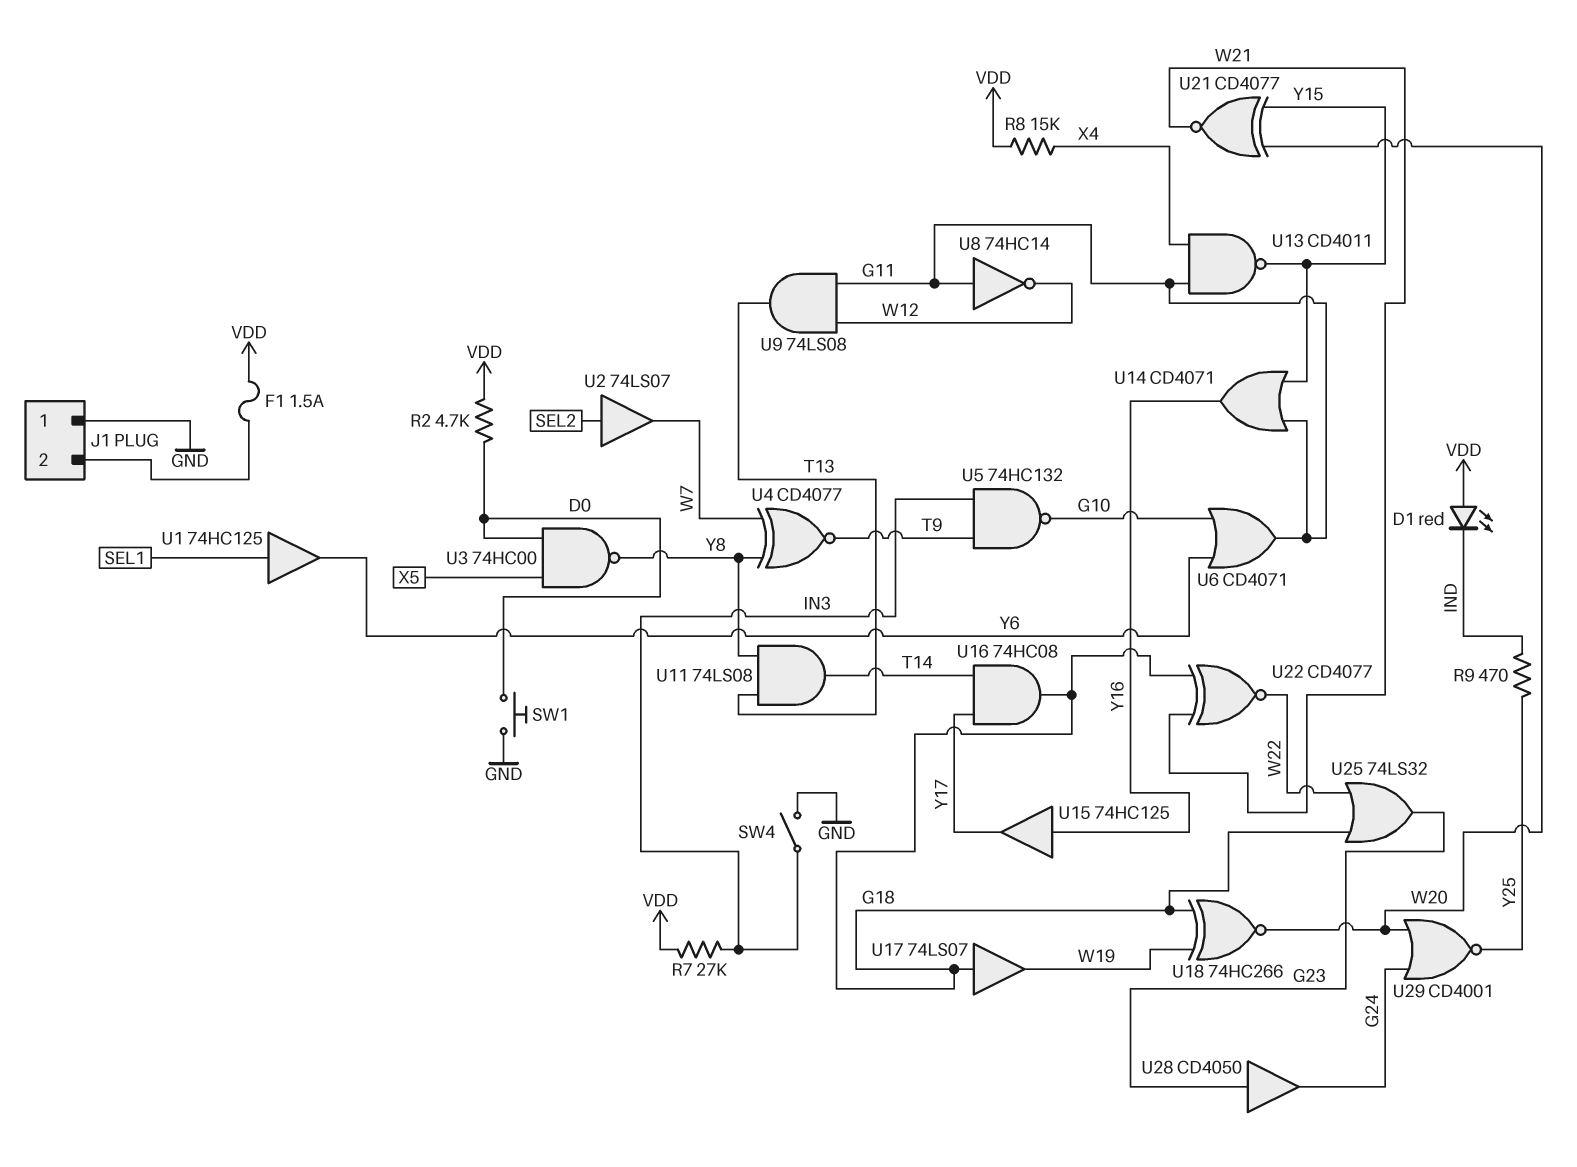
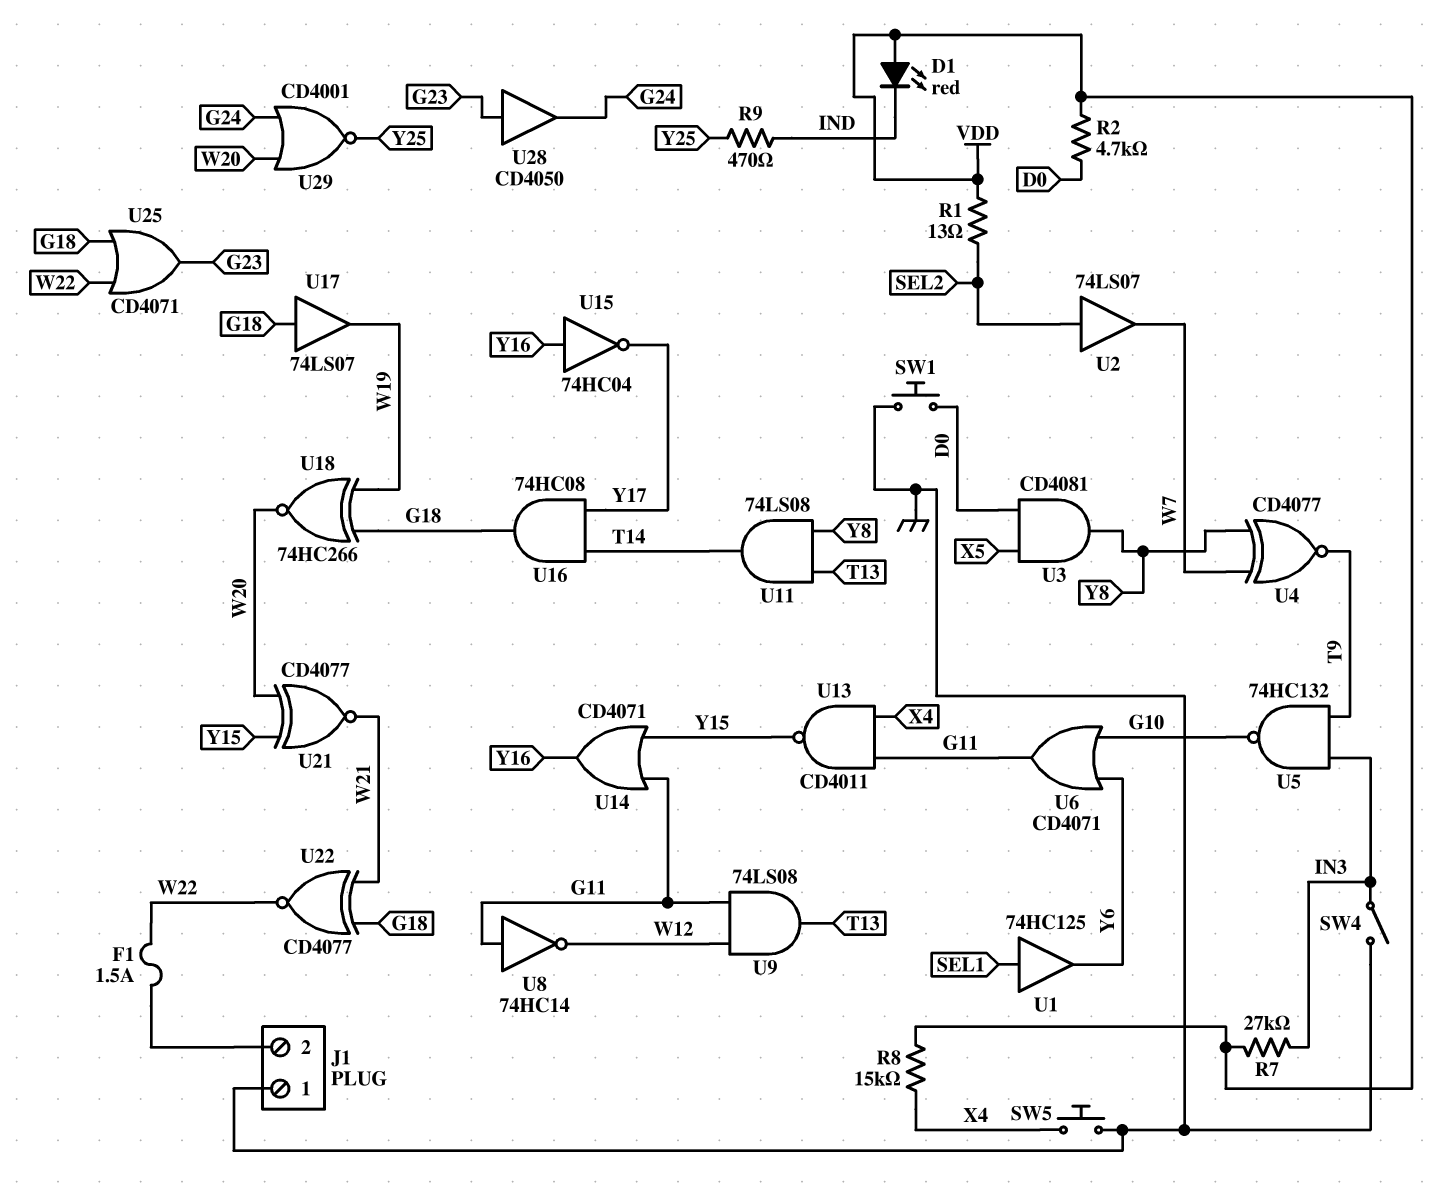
F1: 1.5A (J1/2, VDD) -> 1.5A (J1/2, W22)
R1: none -> 13 (SEL2, VDD)
SW5: none -> button (GND, X4)
U3: NAND 74HC00 (in D0, in X5, out Y8) -> AND CD4081 (in D0, in X5, out Y8)
U15: buffer 74HC125 (in Y16, out Y17) -> NOT 74HC04 (in Y16, out Y17)
U25: OR 74LS32 (in G18, in W22, out G23) -> OR CD4071 (in G18, in W22, out G23)

